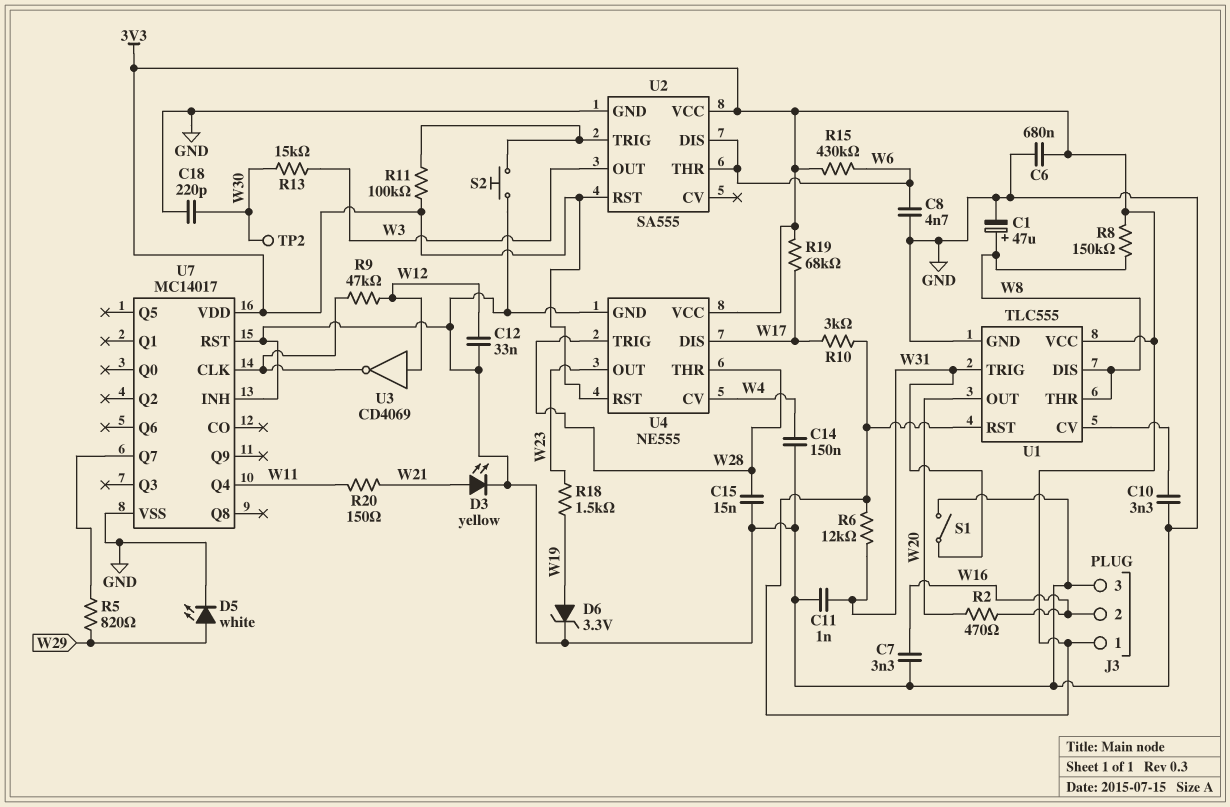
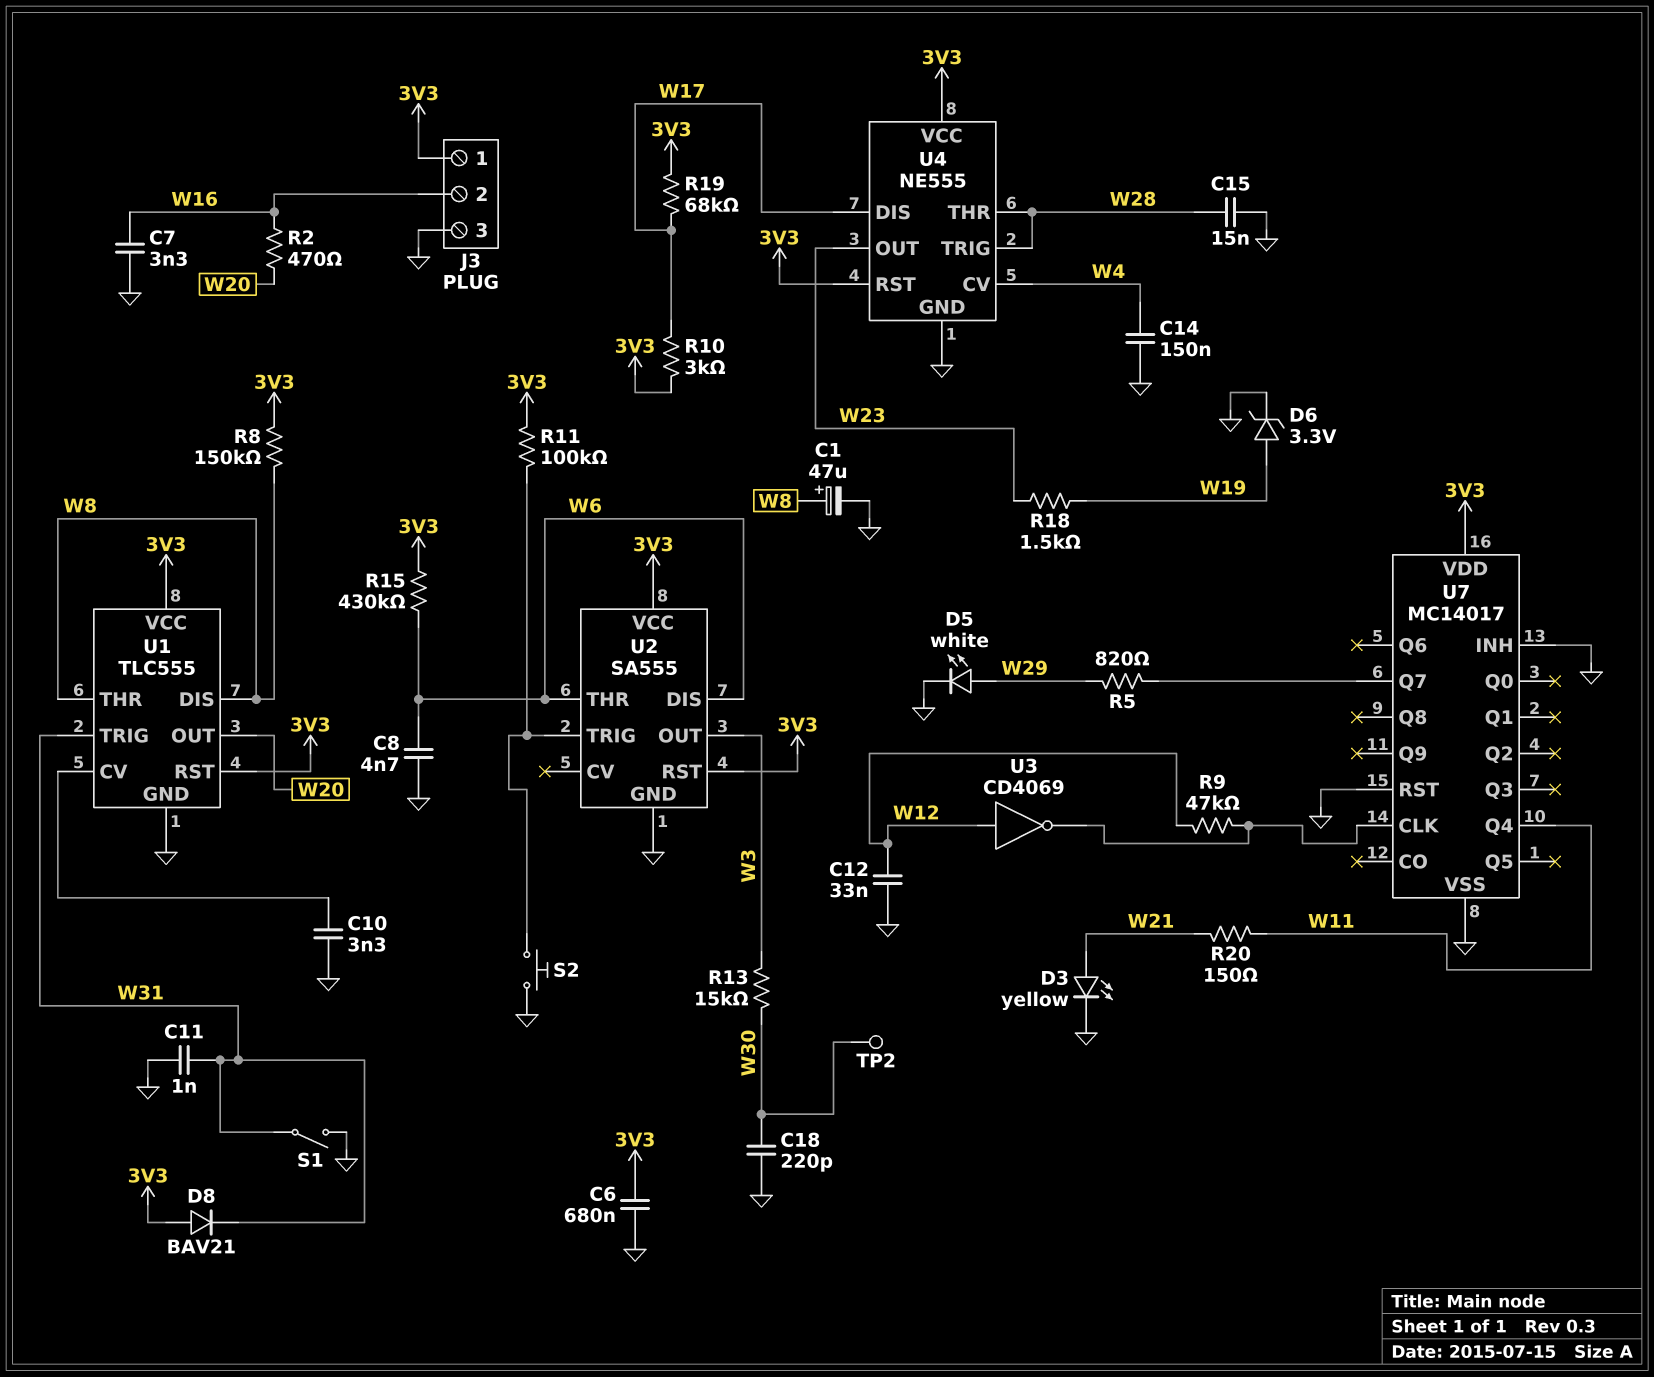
D8: none -> diode BAV21 (A 3V3, K W31)
R6: 12k (3V3, W31) -> none

